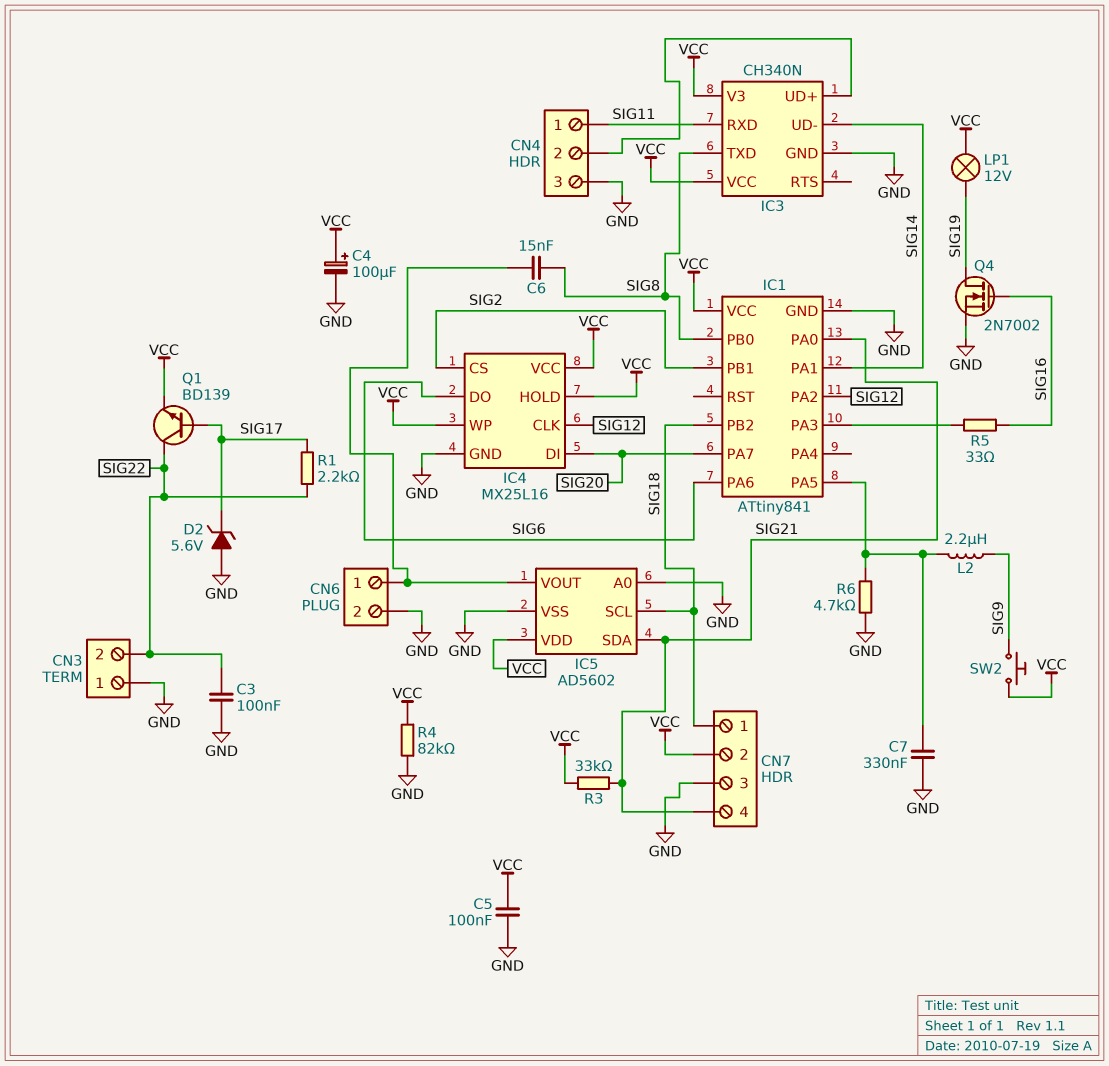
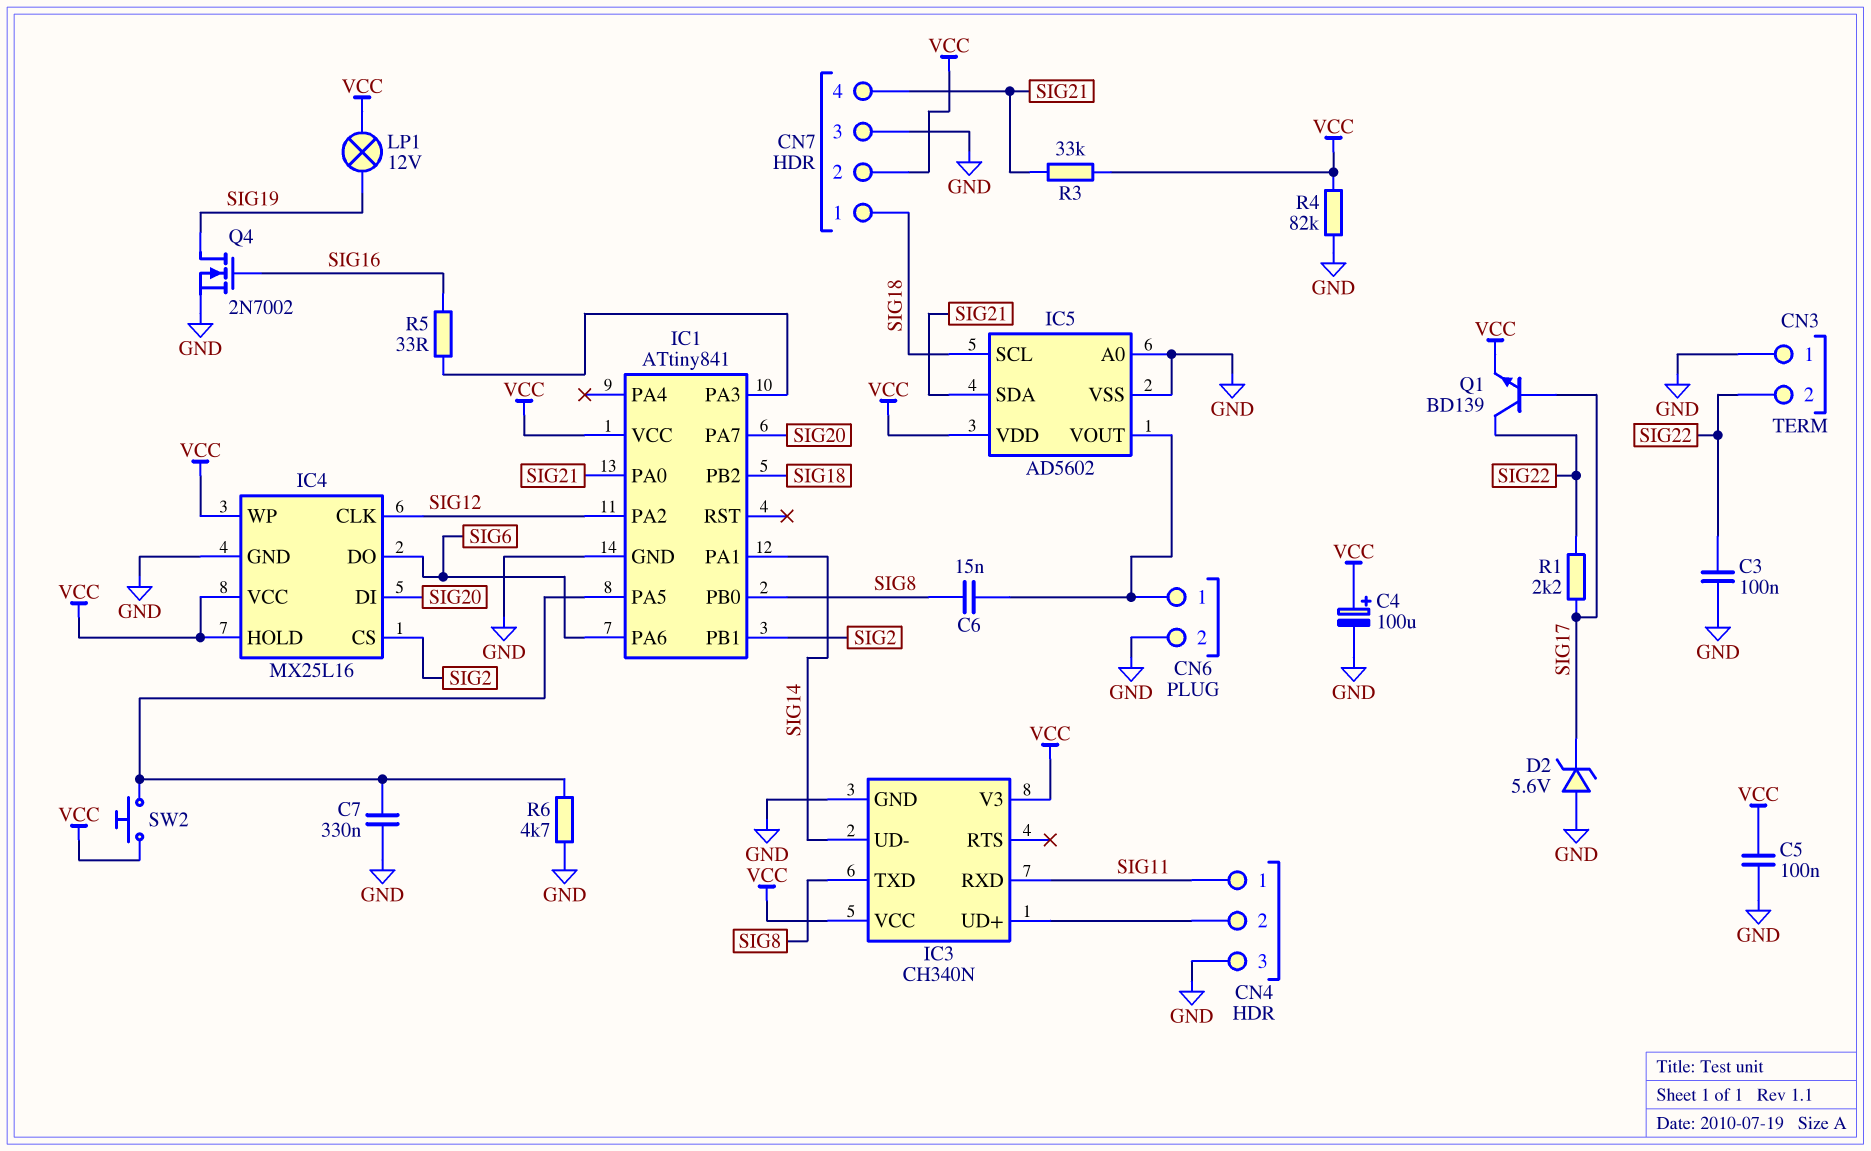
L2: 2.2uH (IC1/PA5, SIG9) -> none
SW2: button (SIG9, VCC) -> button (IC1/PA5, VCC)

